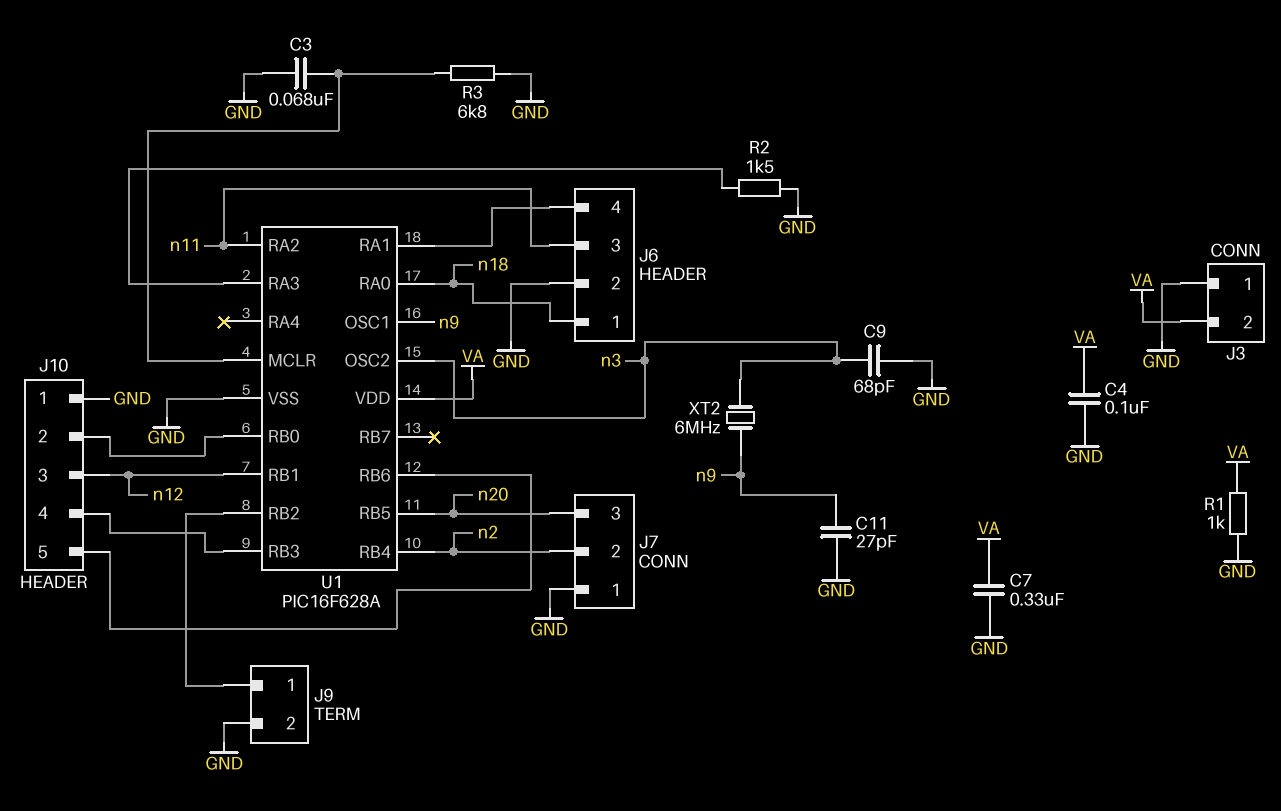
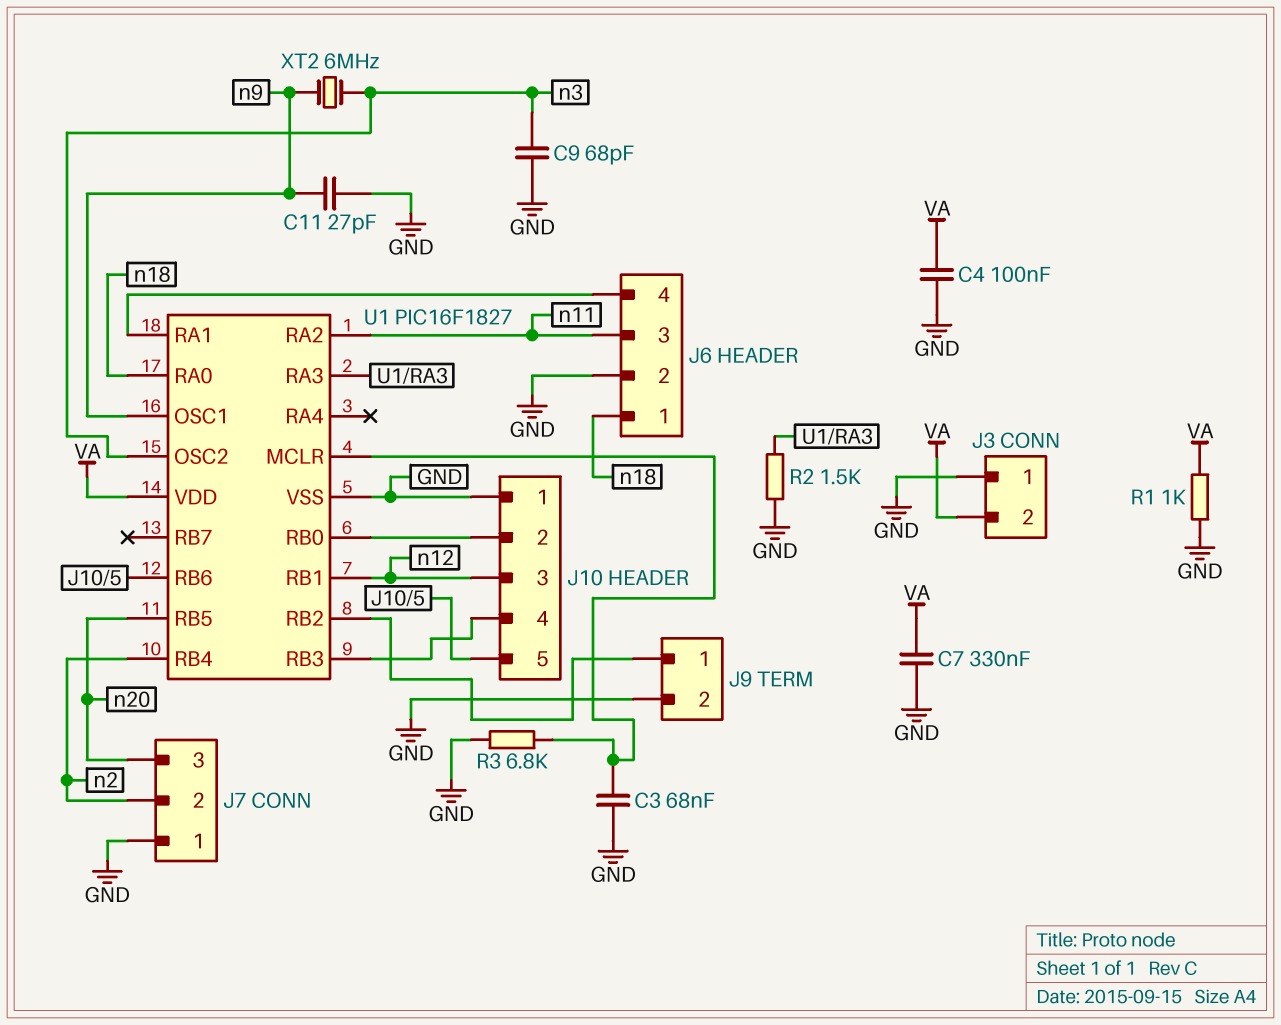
U1: PIC16F628A -> PIC16F1827

